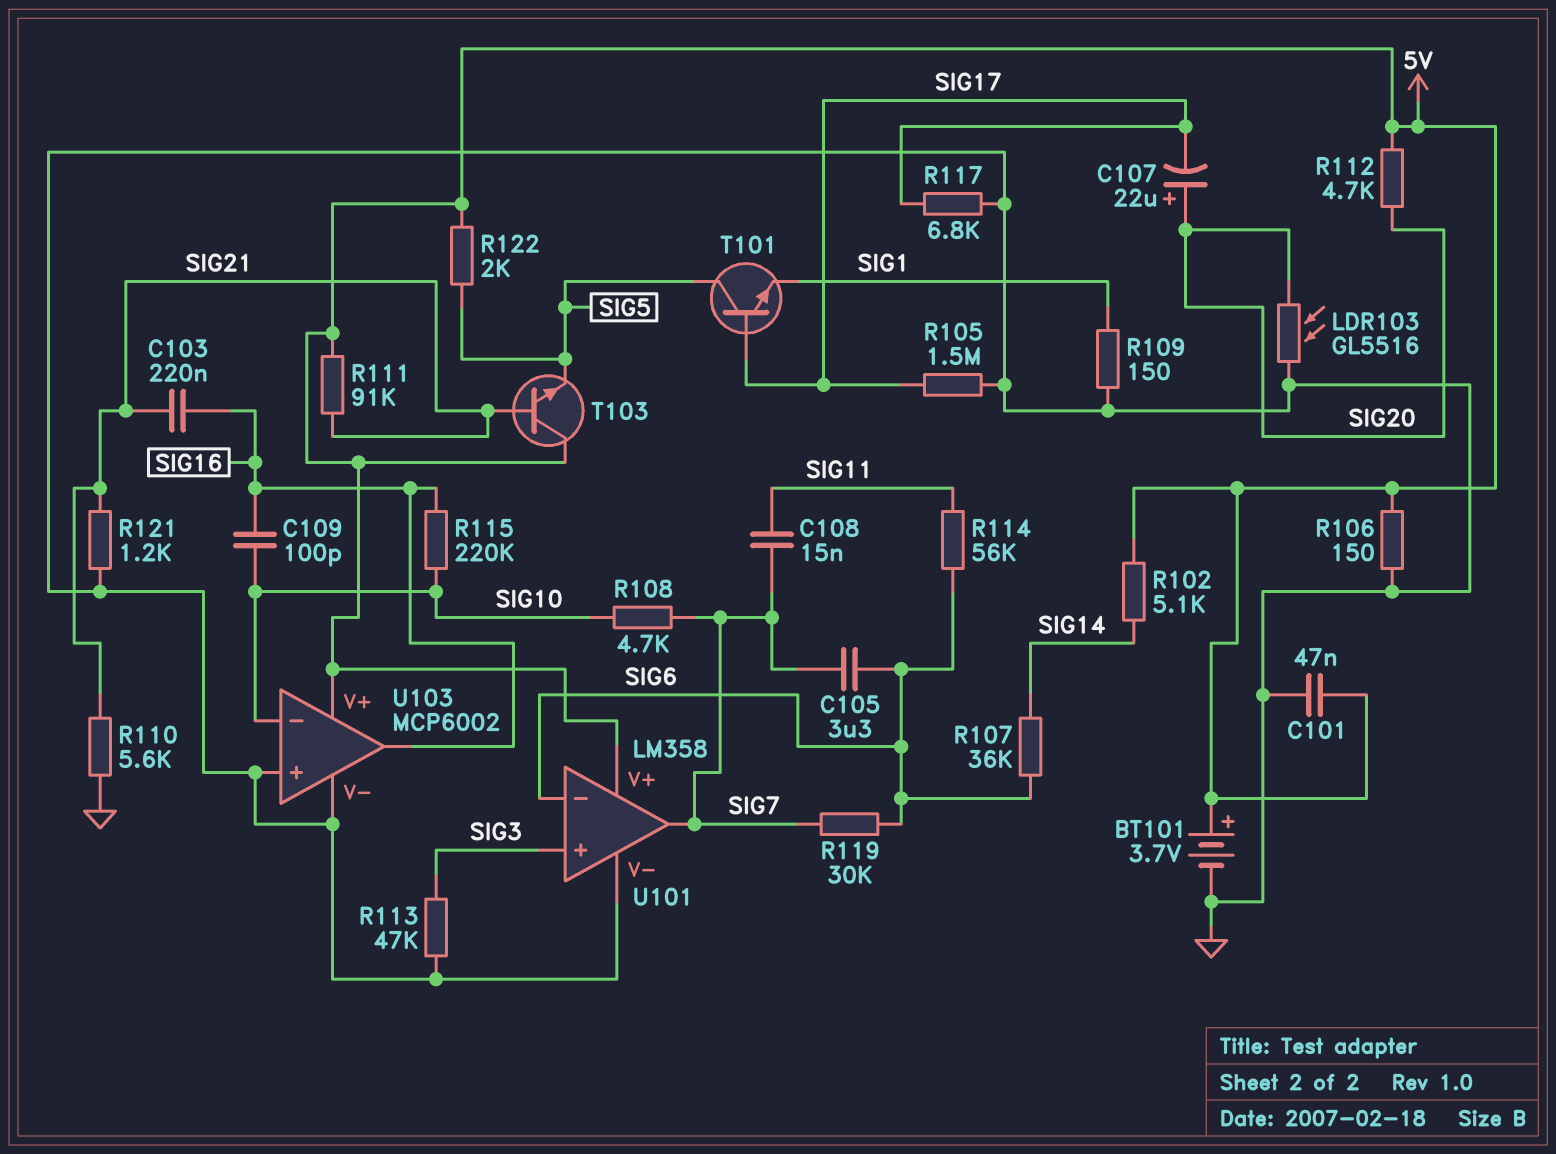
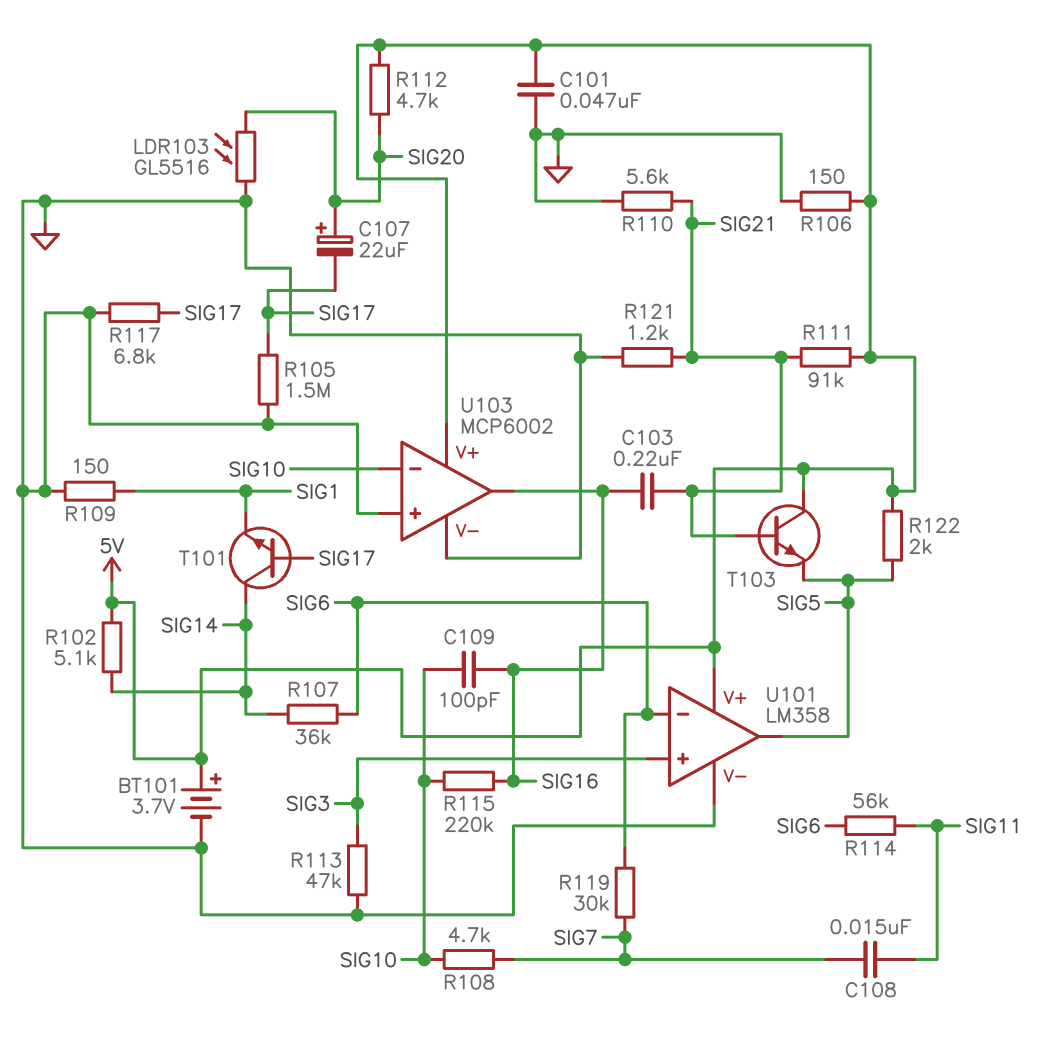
C105: 3.3uF (SIG6, SIG7) -> none
T101: NPN (B SIG17, C SIG5, E SIG1) -> NPN (B SIG17, C SIG14, E SIG1)
U101 pin out: SIG7 -> SIG5

